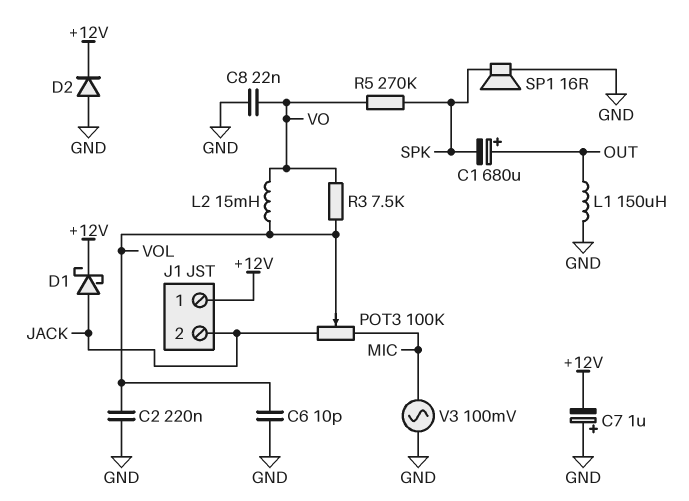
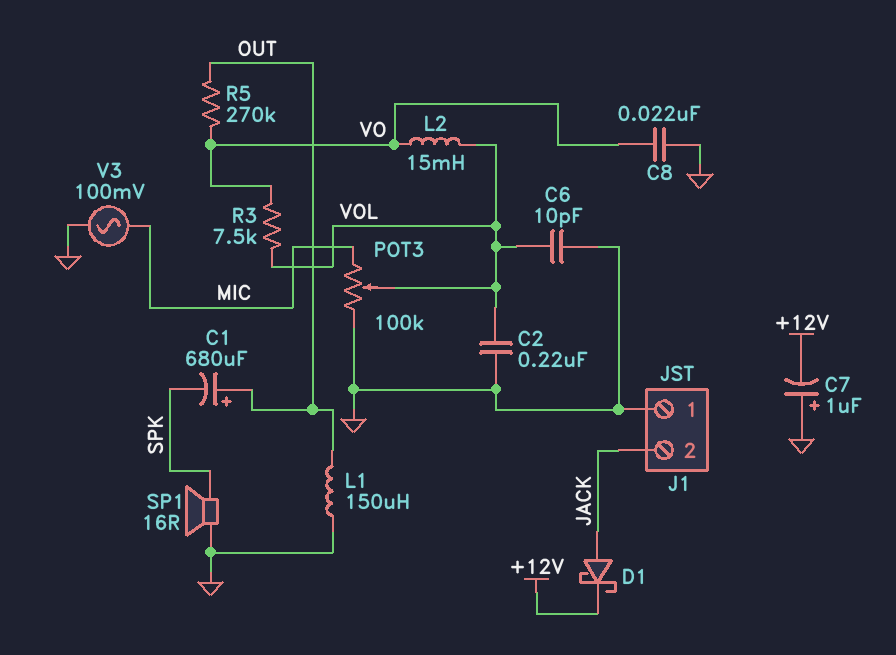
D2: diode (A GND, K +12V) -> none
J1 pin 1: +12V -> GND
POT3: 100k (JACK, MIC, wiper VOL) -> 100k (GND, MIC, wiper VOL)
R5: 270k (SPK, VO) -> 270k (OUT, VO)

